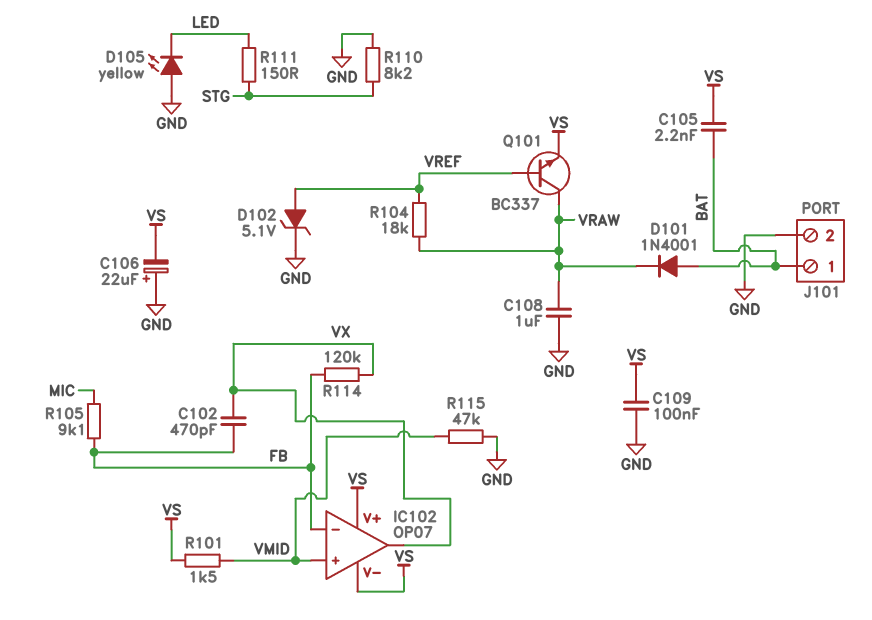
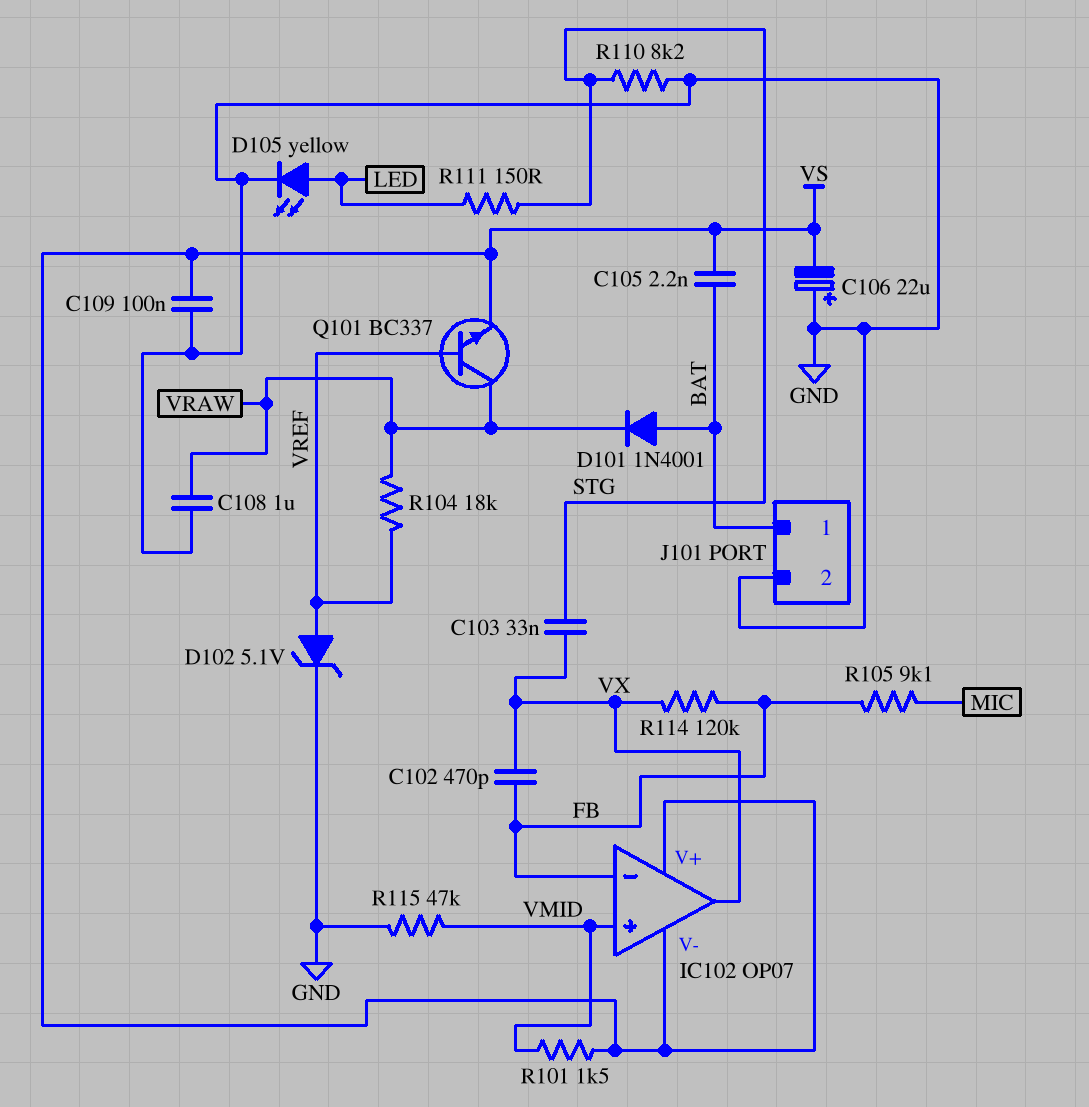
C103: none -> 33nF (STG, VX)
D105: LED yellow (A GND, K LED) -> LED yellow (A LED, K GND)

